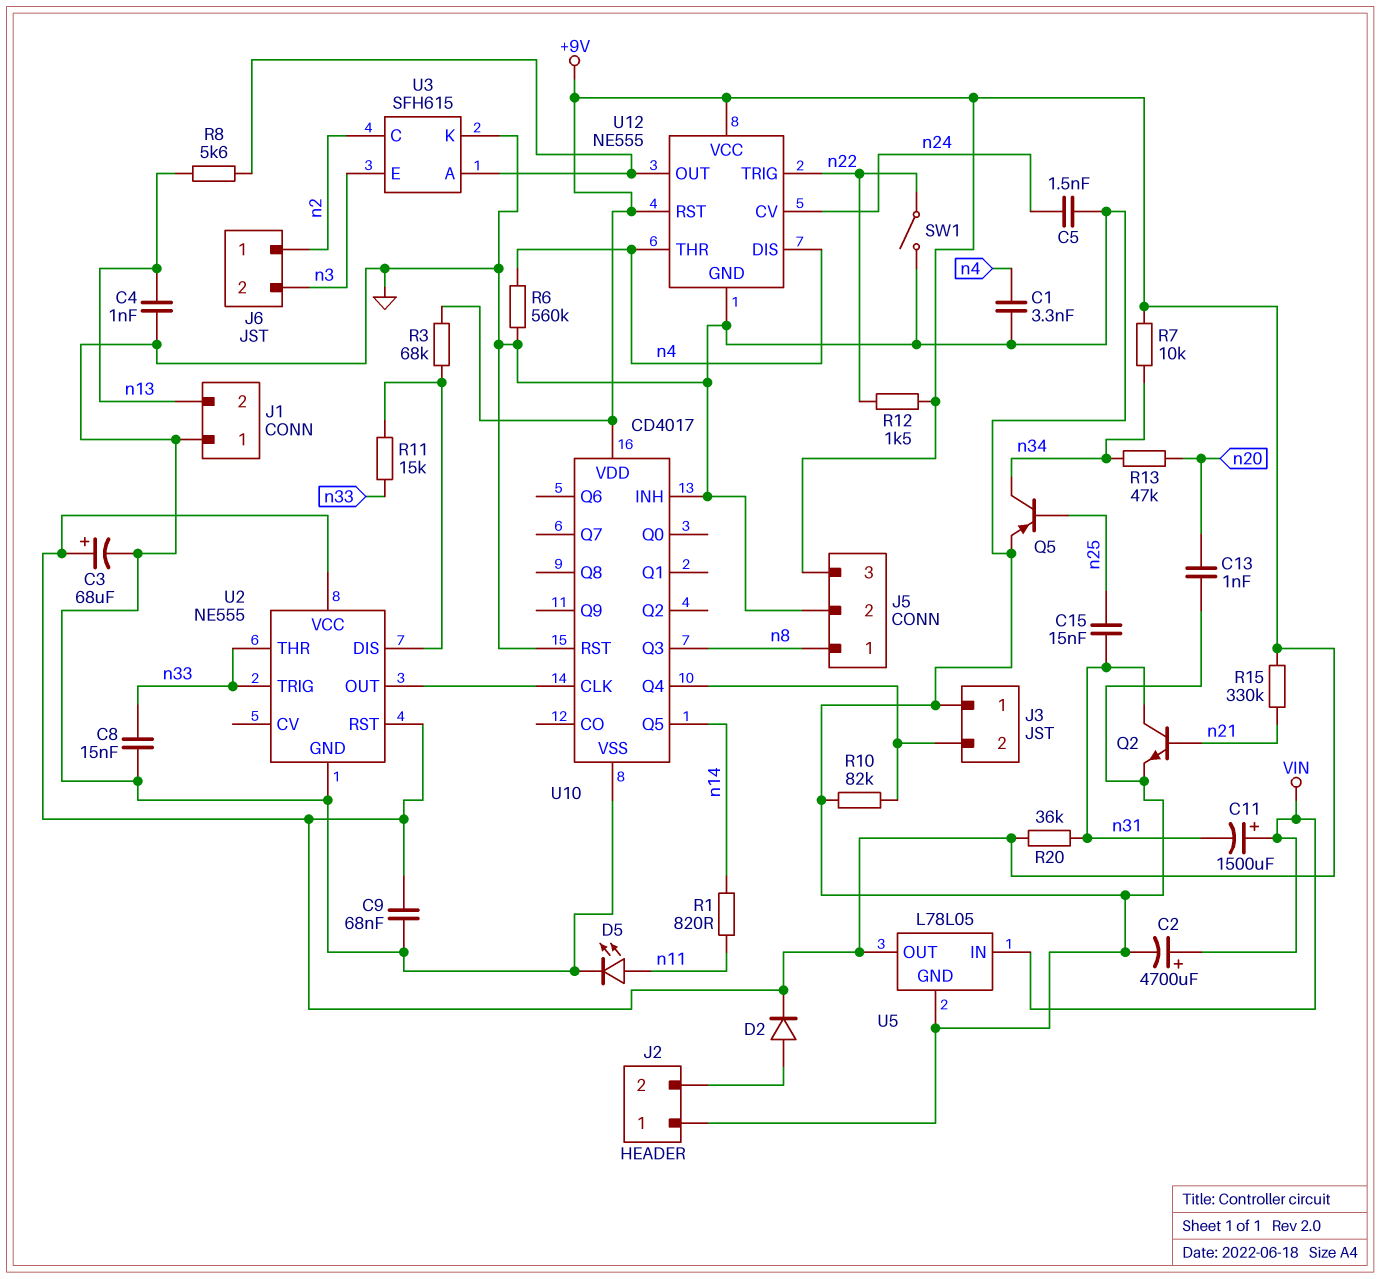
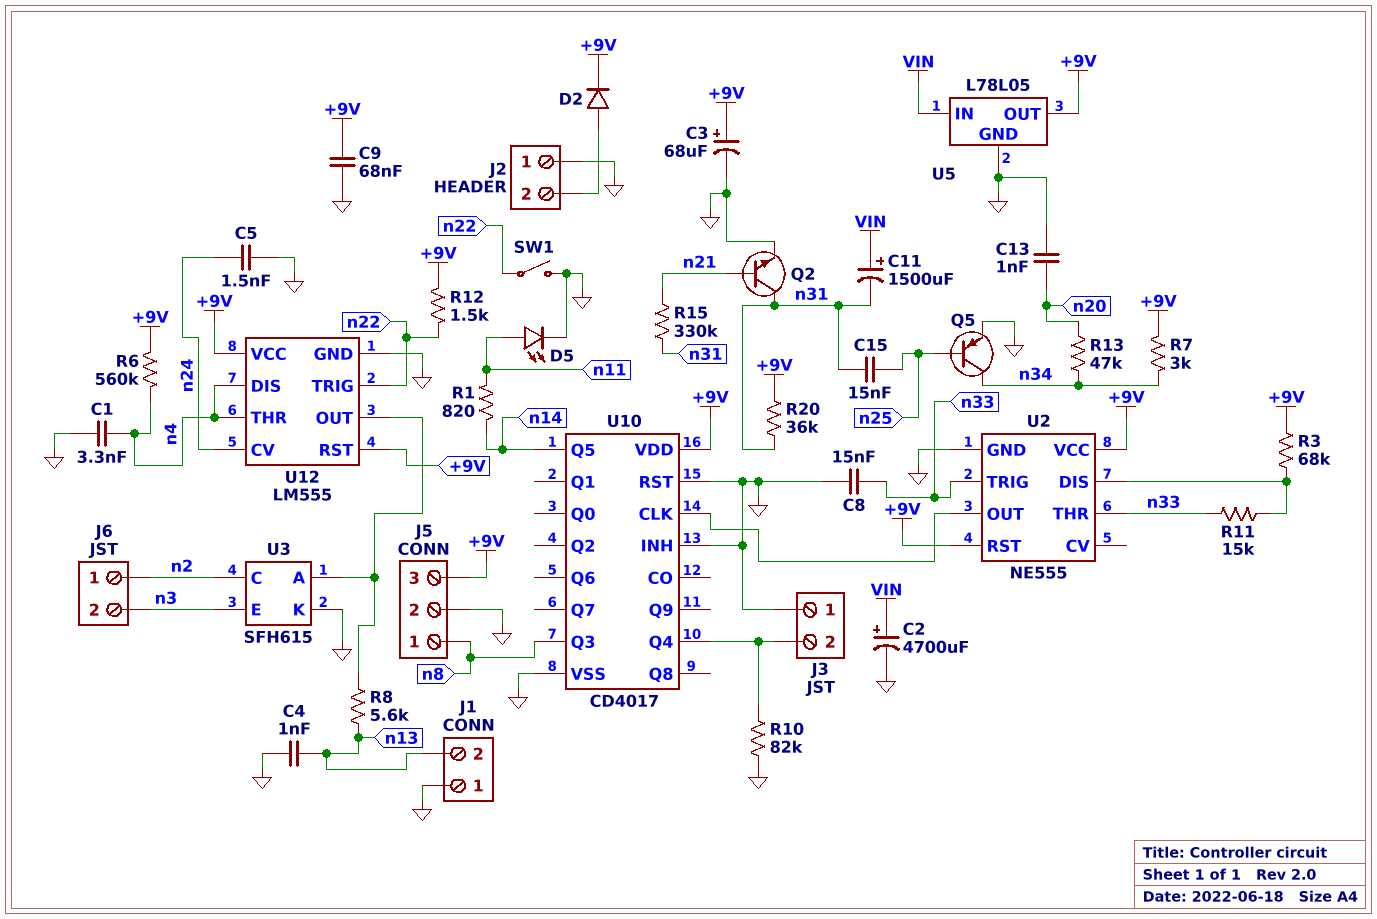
R6: 560k (GND, n4) -> 560k (+9V, n4)
R7: 10k (+9V, n34) -> 3k (+9V, n34)
R15: 330k (+9V, n21) -> 330k (n21, n31)
U12: NE555 -> LM555

